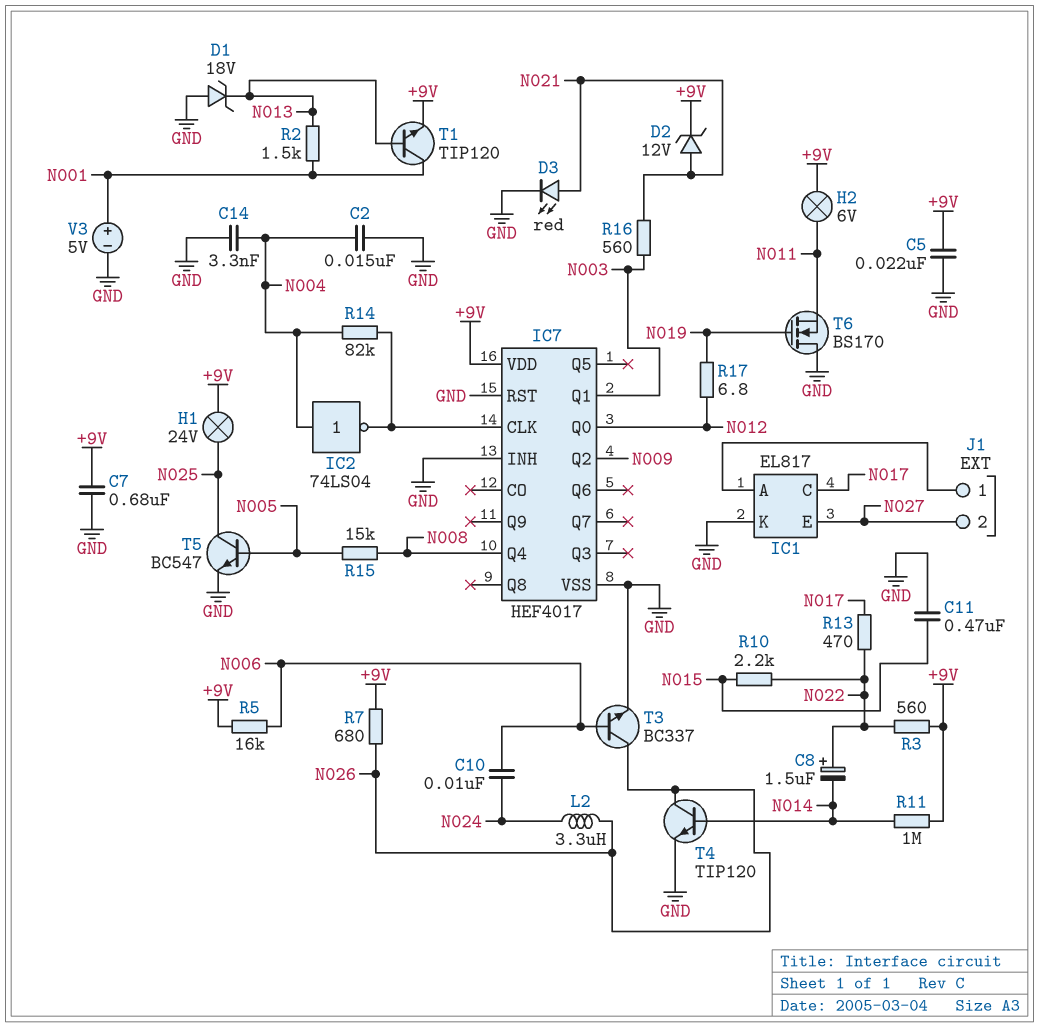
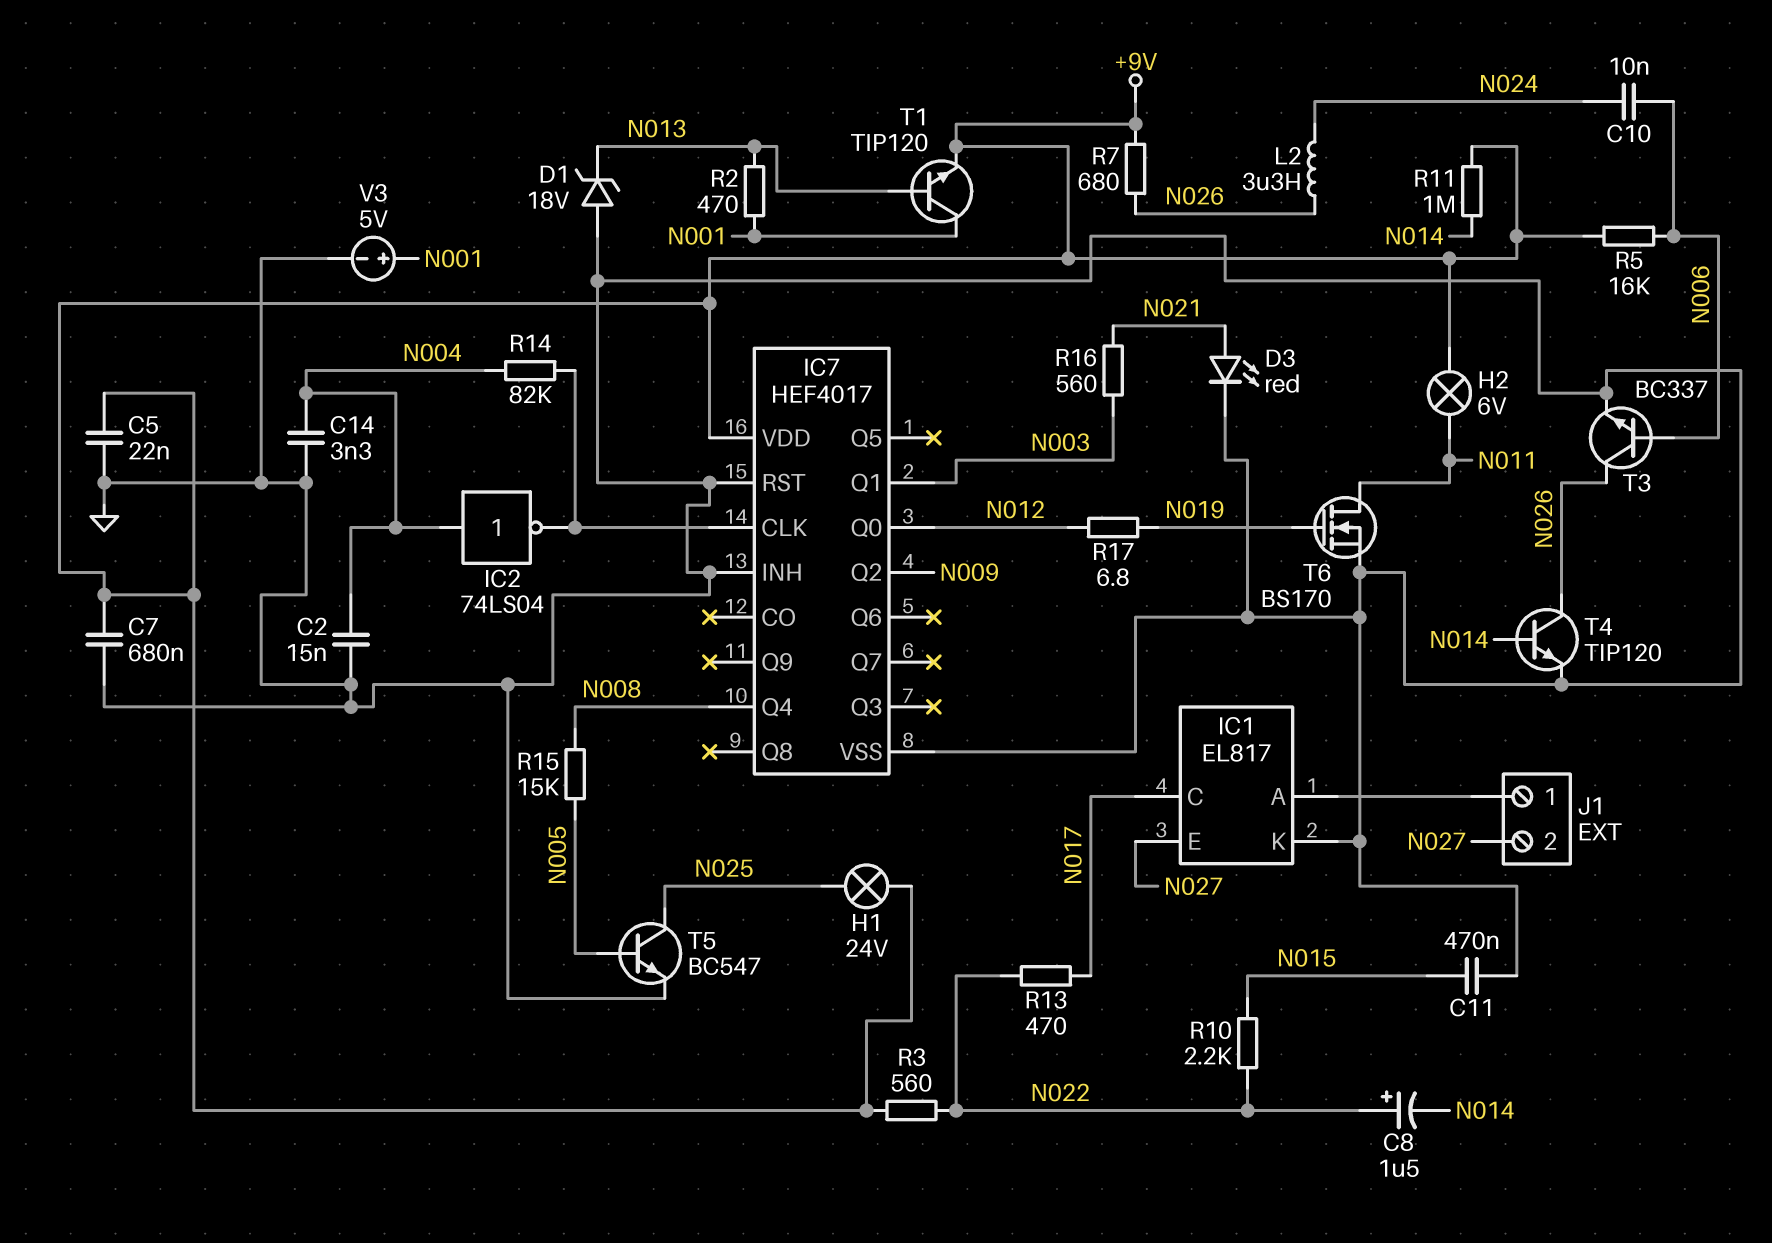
D2: zener 12V (A N021, K +9V) -> none
R2: 1.5k (N001, N013) -> 470 (N001, N013)
T6: NMOS BS170 (G N019, D GND, S N011) -> NMOS BS170 (G N019, D N011, S GND)

